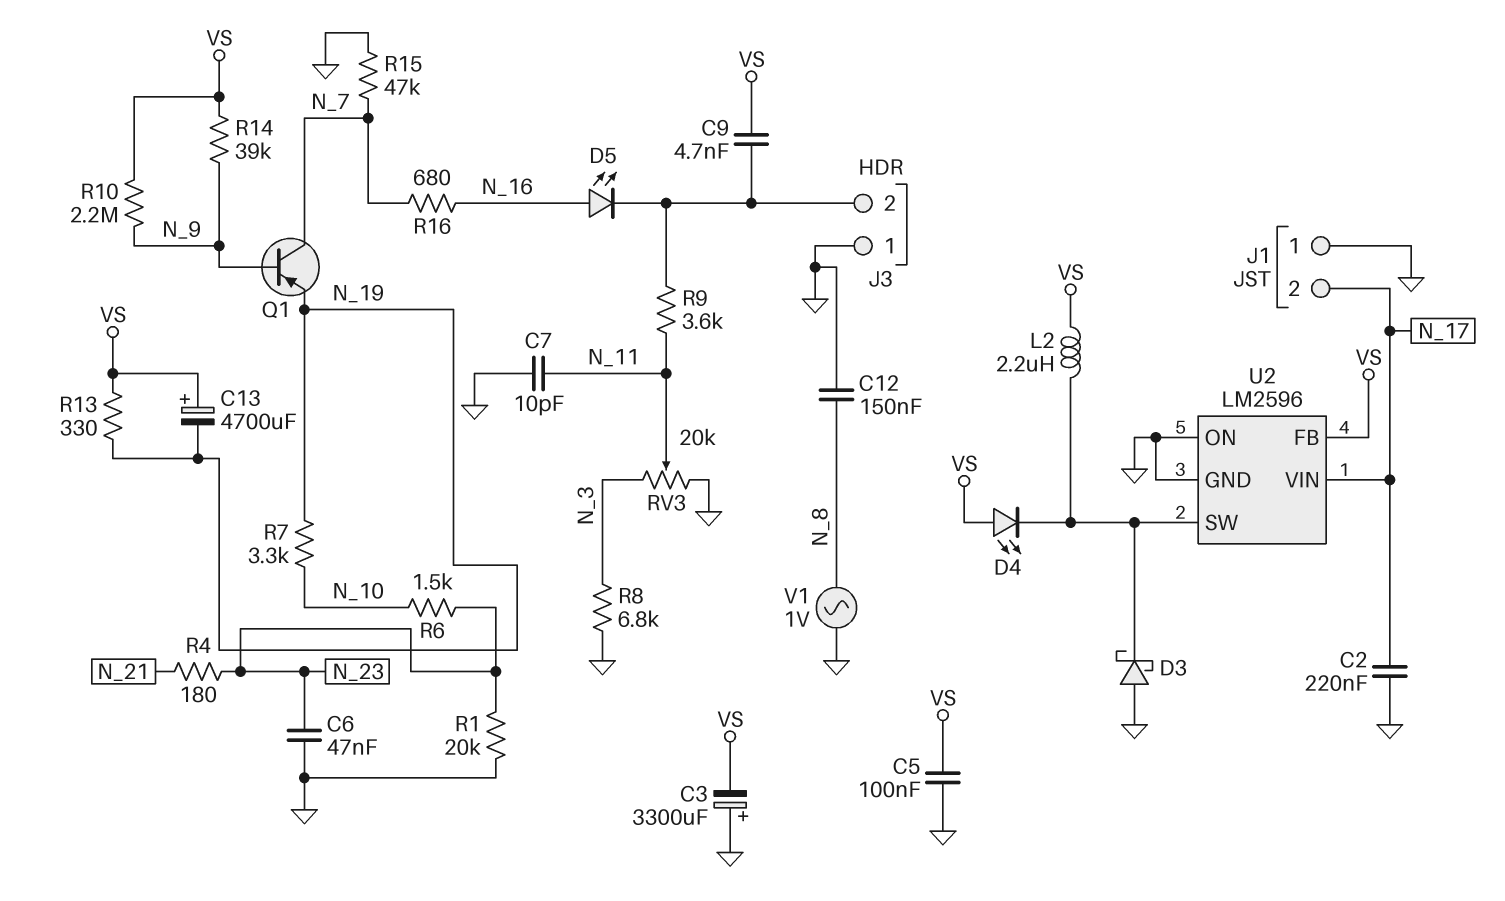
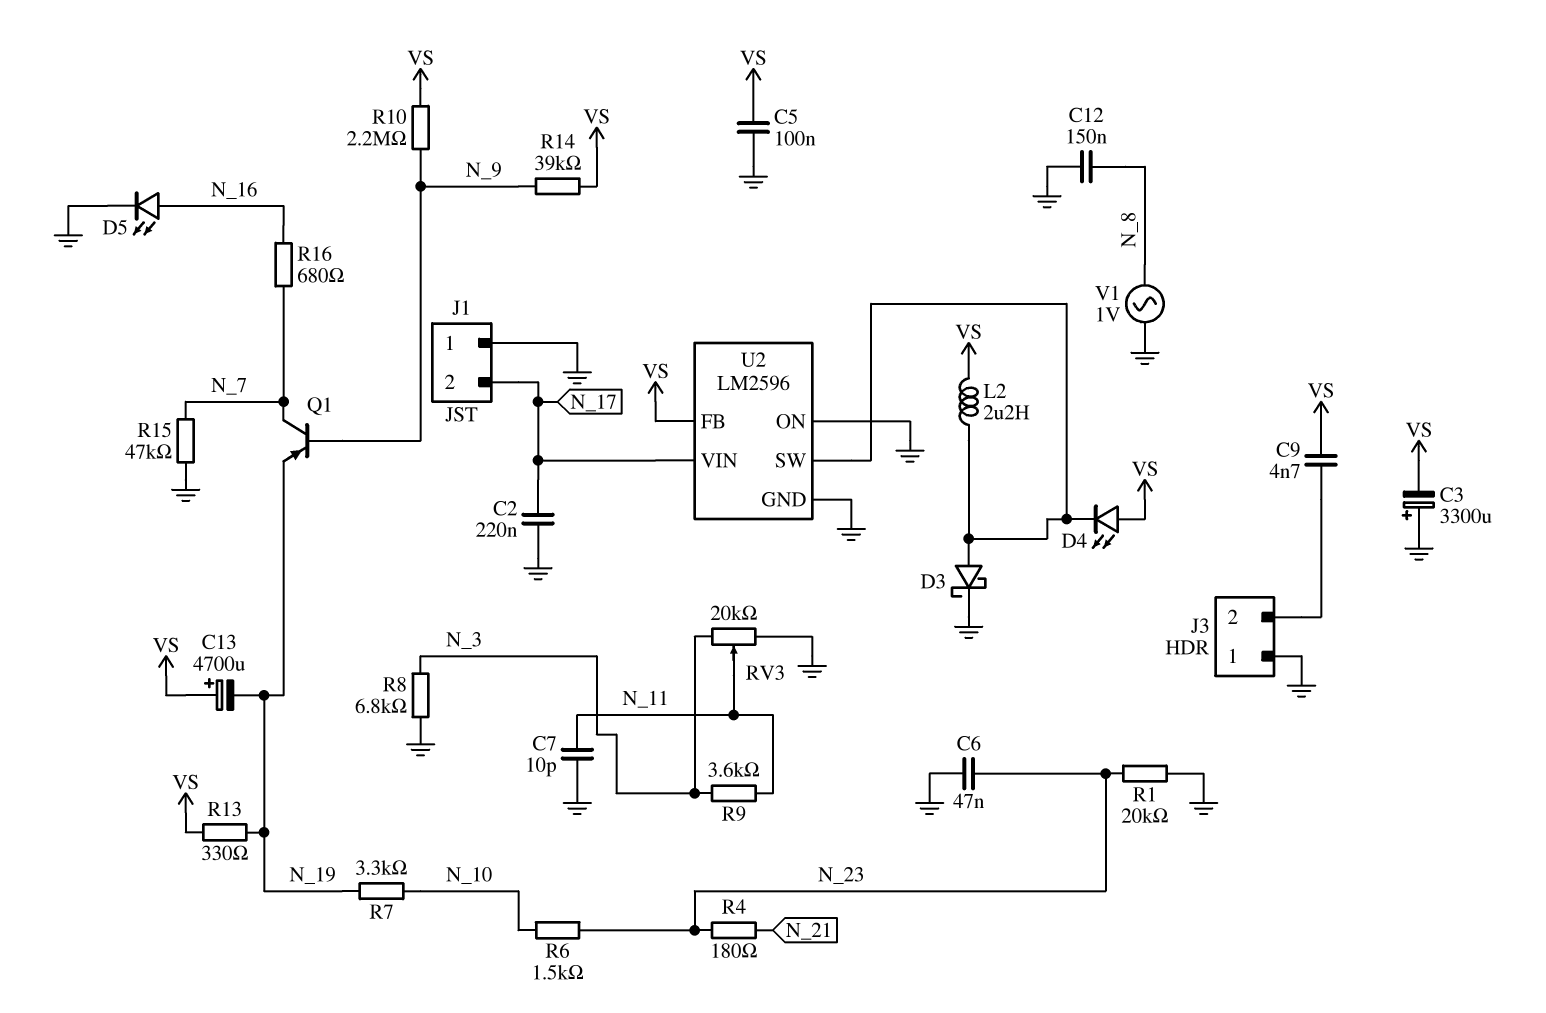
D3: schottky (A GND, K U2/SW) -> schottky (A U2/SW, K GND)
D5: LED (A N_16, K J3/2) -> LED (A N_16, K GND)
R9: 3.6k (J3/2, N_11) -> 3.6k (N_3, N_11)

